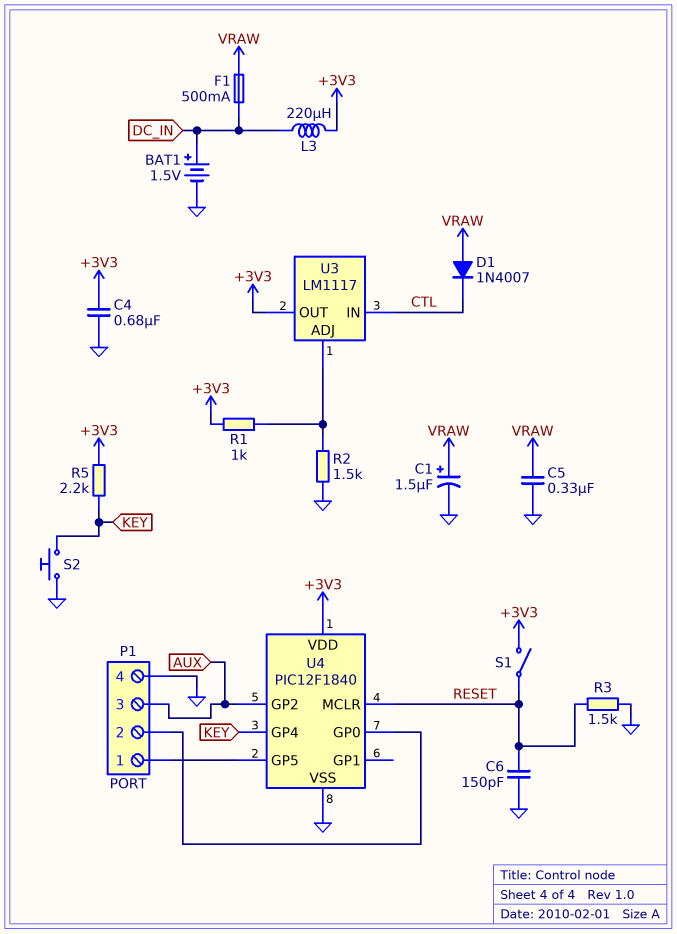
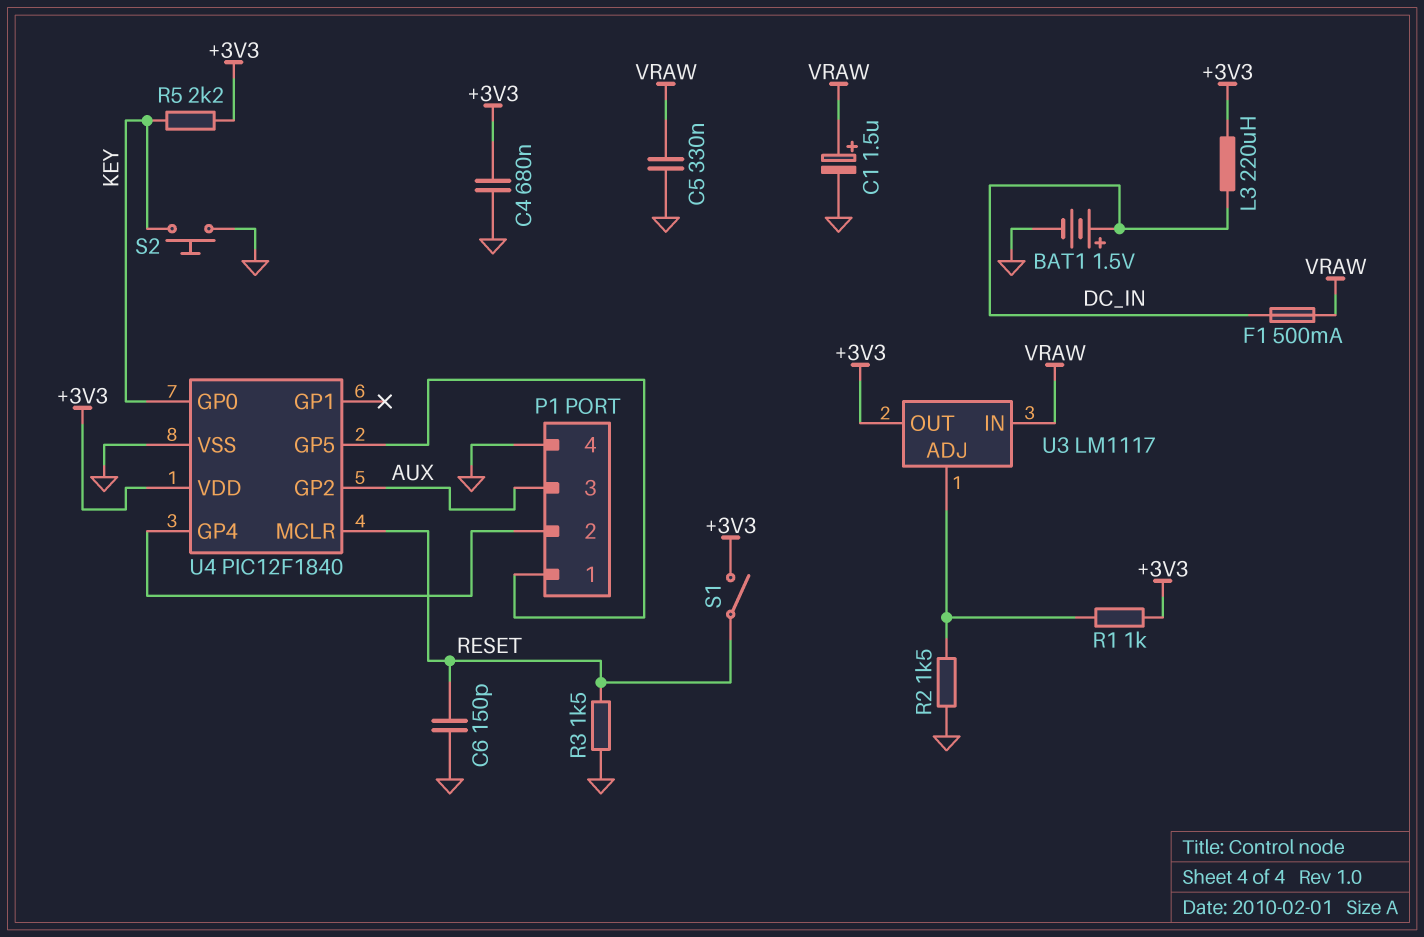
D1: diode 1N4007 (A VRAW, K CTL) -> none
U3 pin IN: CTL -> VRAW
U4 pin GP0: P1/2 -> KEY
U4 pin GP4: KEY -> P1/2

